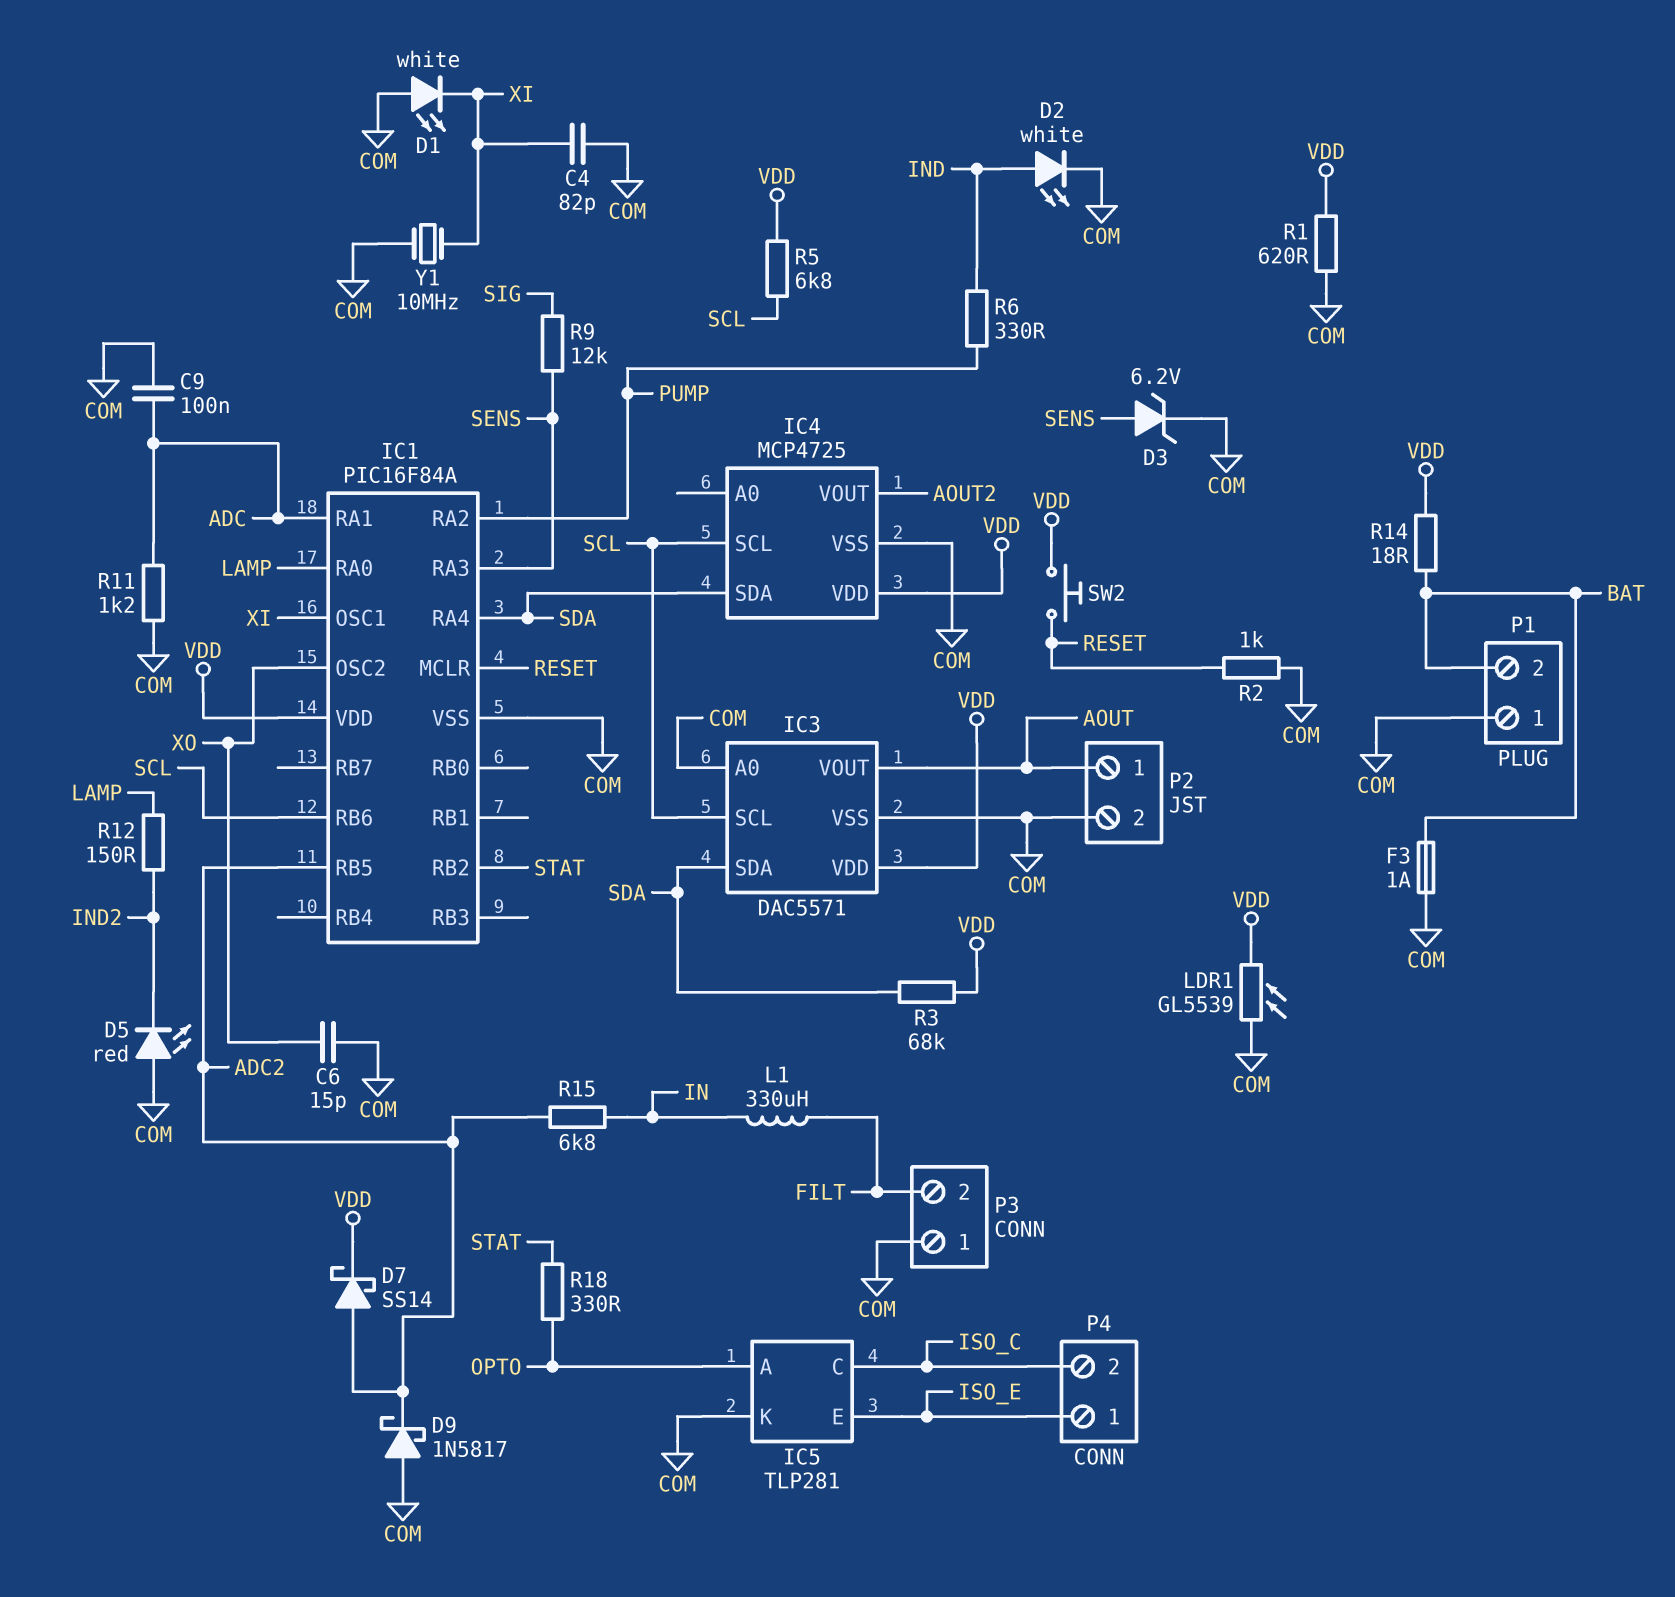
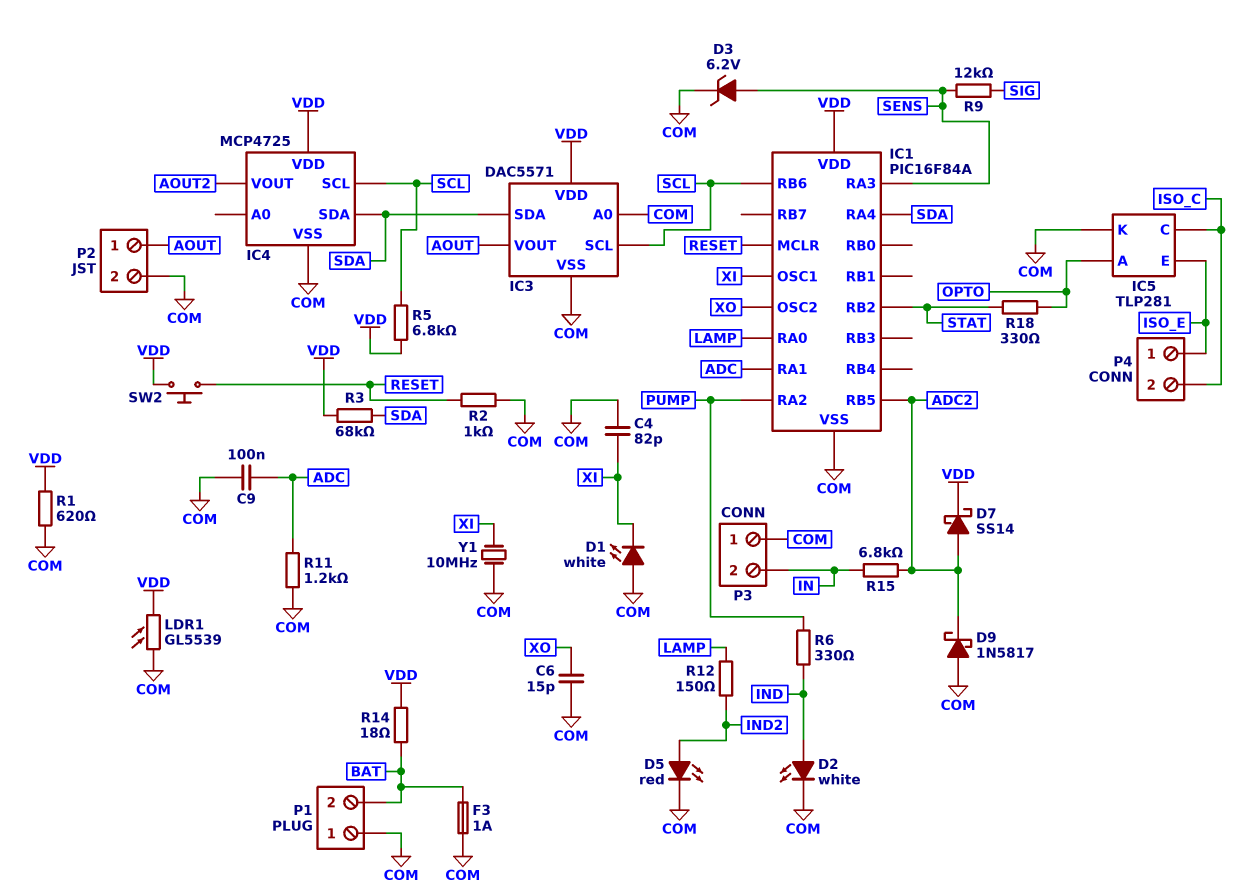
D5: LED red (A COM, K IND2) -> LED red (A IND2, K COM)
L1: 330uH (FILT, IN) -> none
P3 pin 2: FILT -> IN

